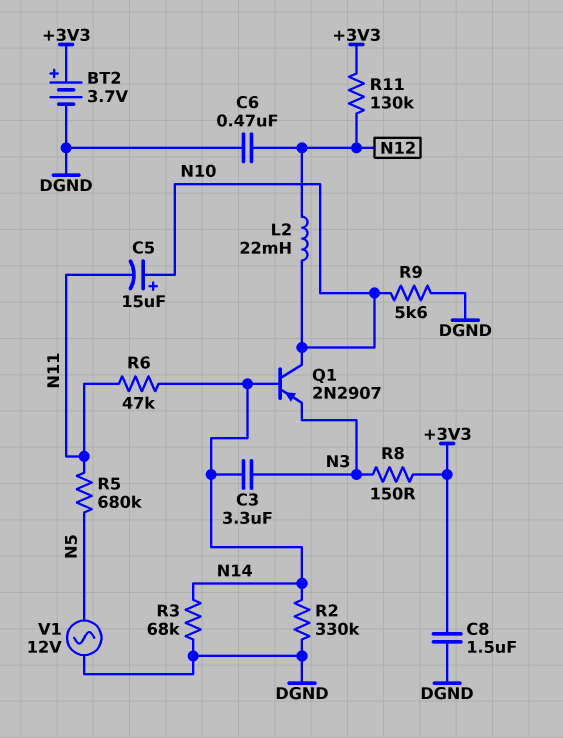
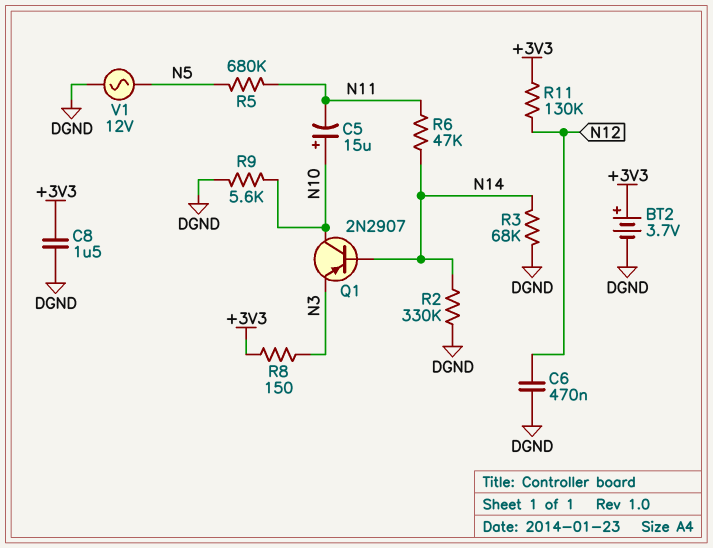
C3: 3.3uF (N3, N14) -> none
L2: 22mH (N10, N12) -> none

